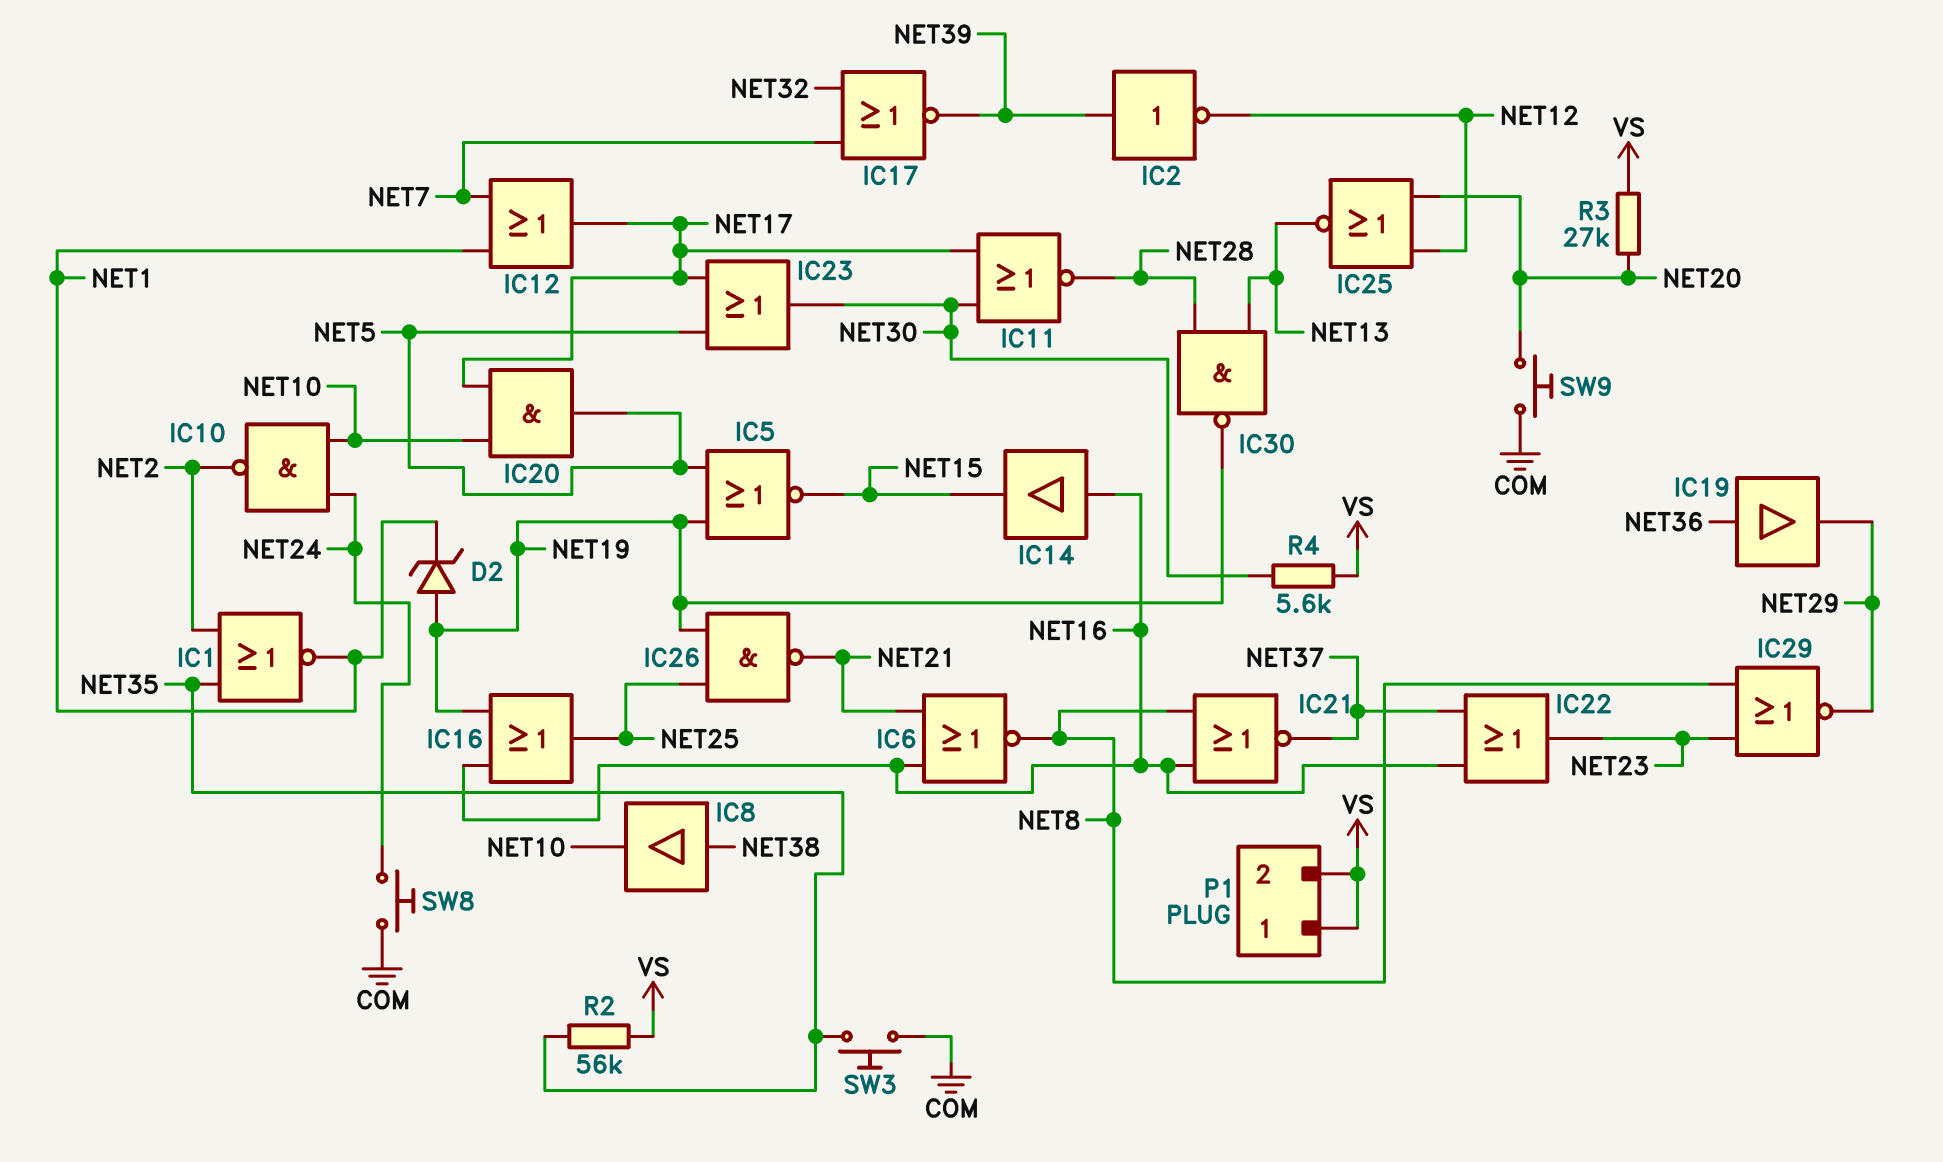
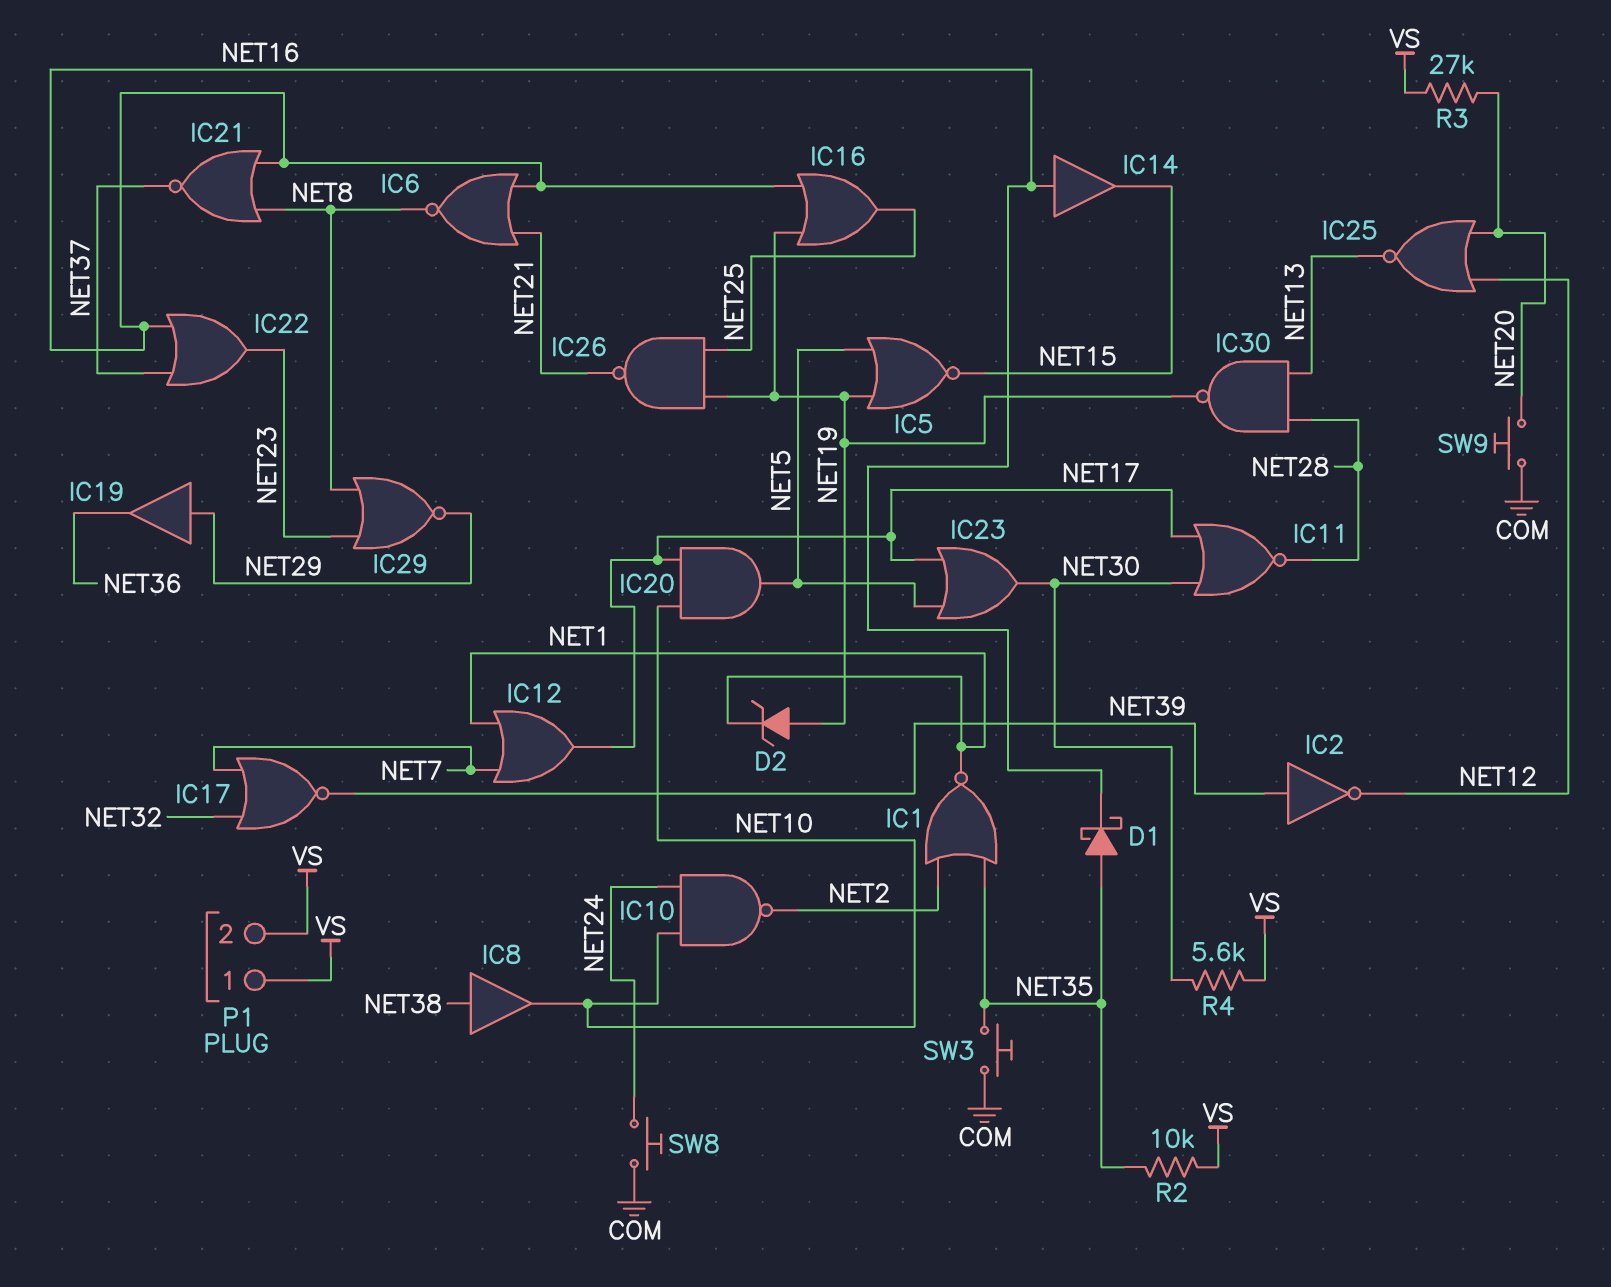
D1: none -> schottky (A NET35, K NET16)
IC19: buffer (in NET36, out NET29) -> buffer (in NET29, out NET36)
R2: 56k (NET35, VS) -> 10k (NET35, VS)

